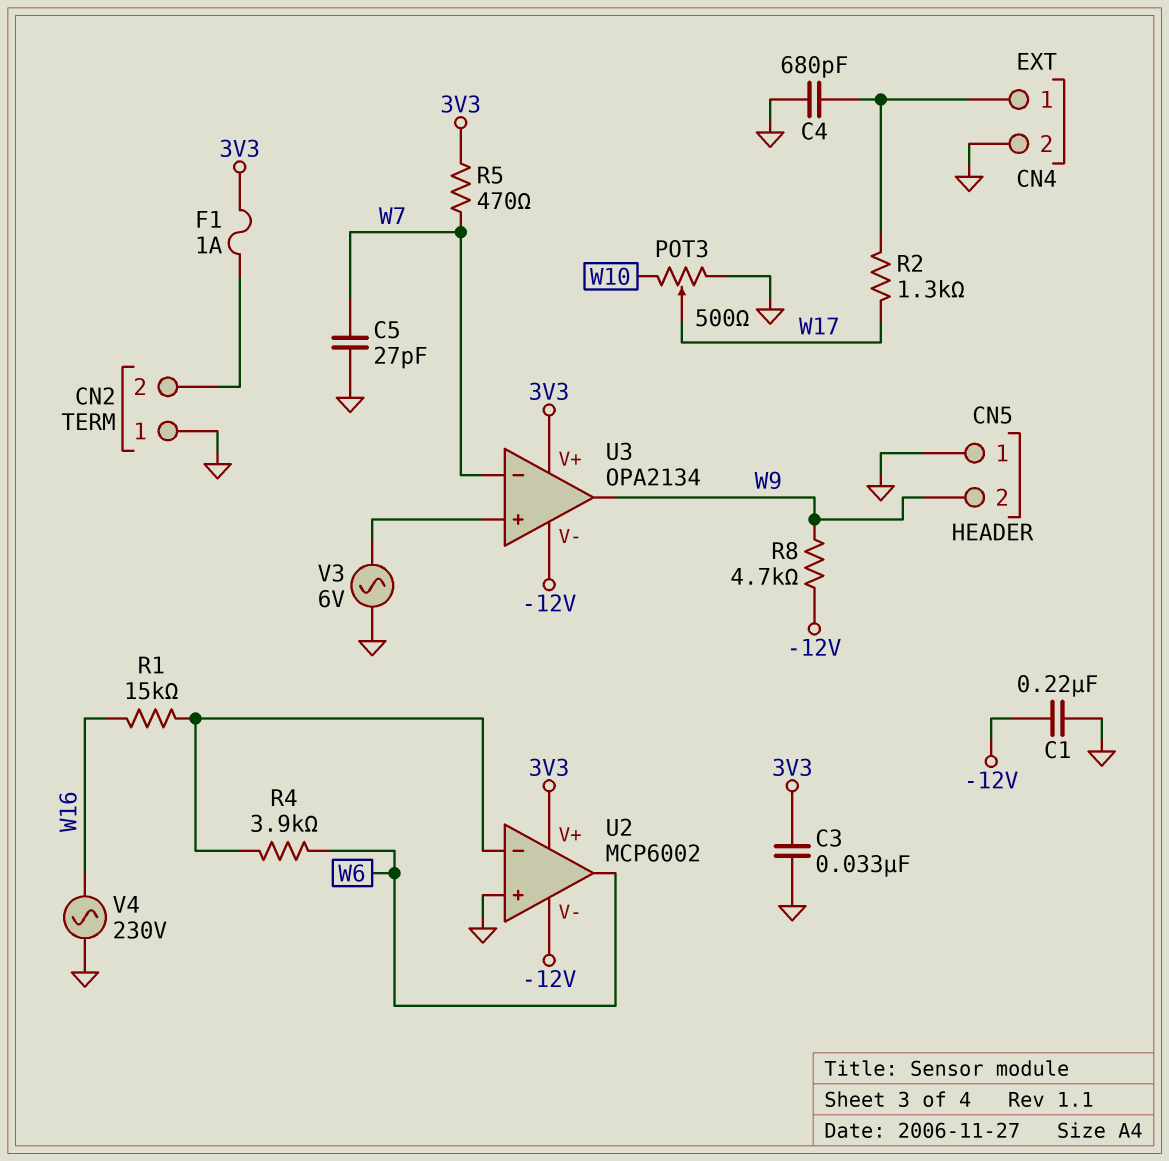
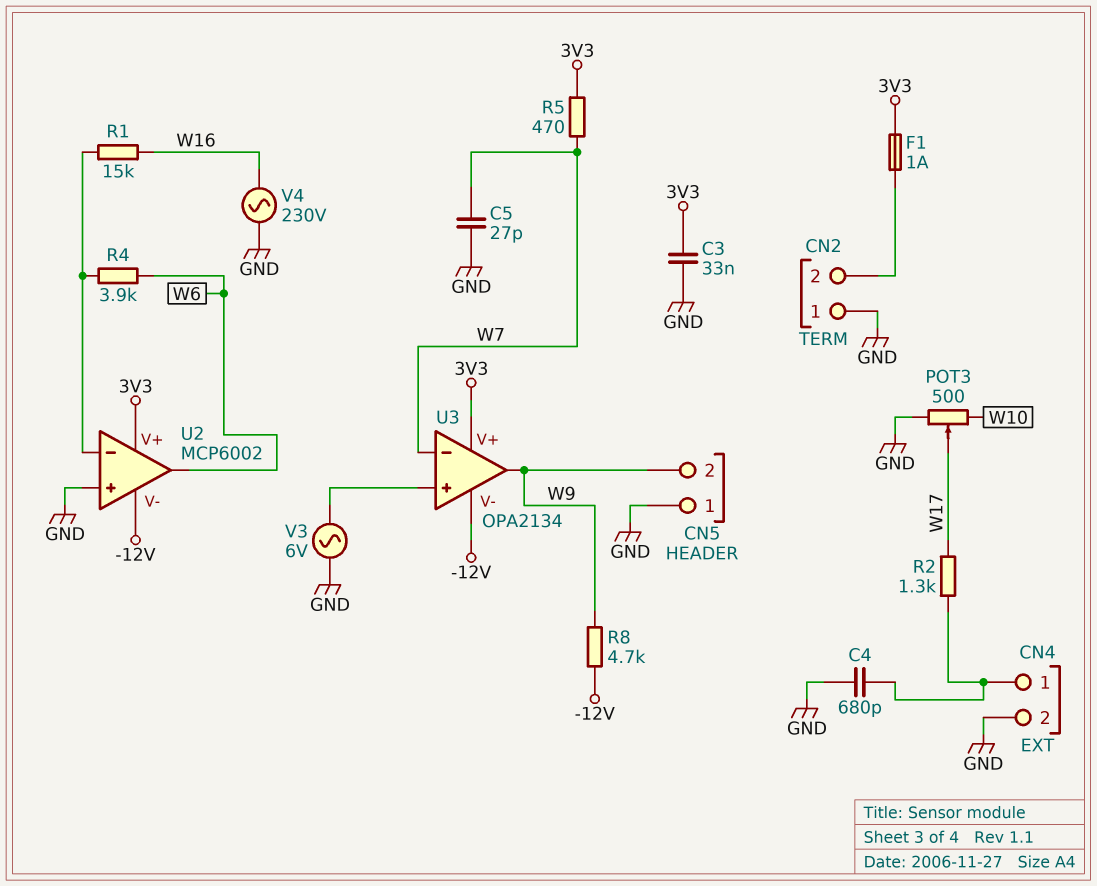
C1: 220nF (-12V, GND) -> none

